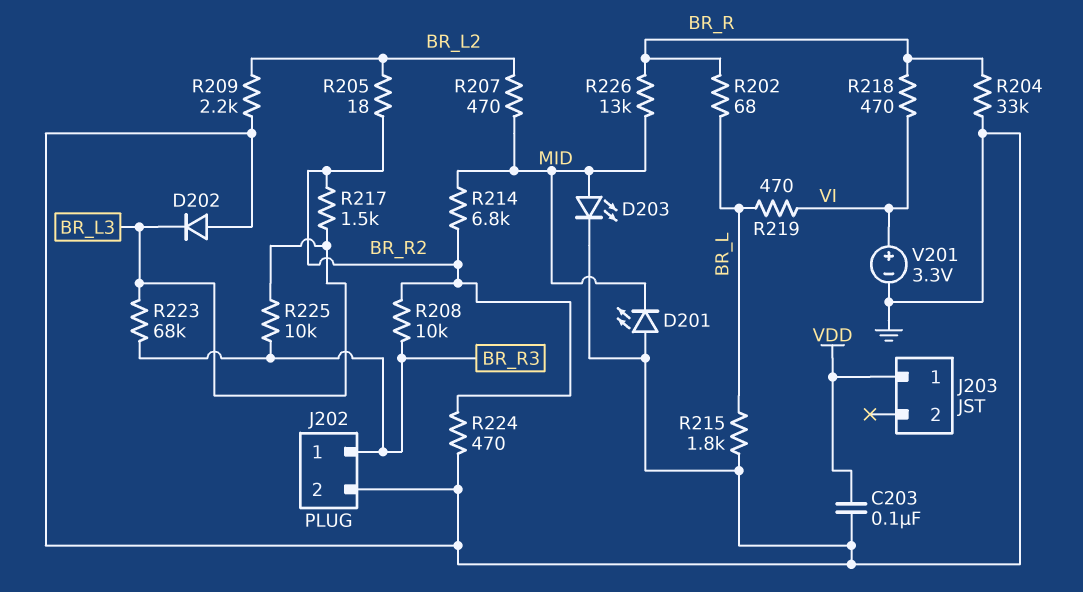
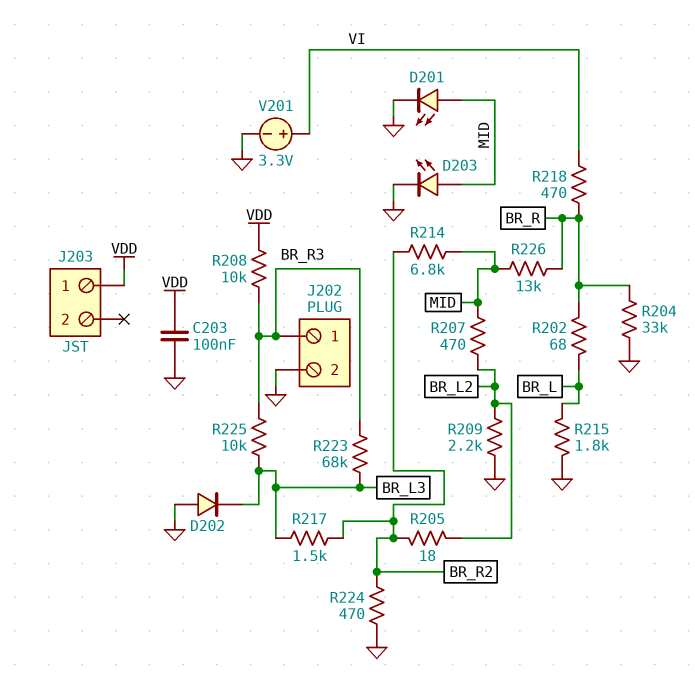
D201: LED (A GND, K MID) -> LED (A MID, K GND)
R208: 10k (BR_R2, BR_R3) -> 10k (BR_R3, VDD)
R219: 470 (BR_L, VI) -> none

